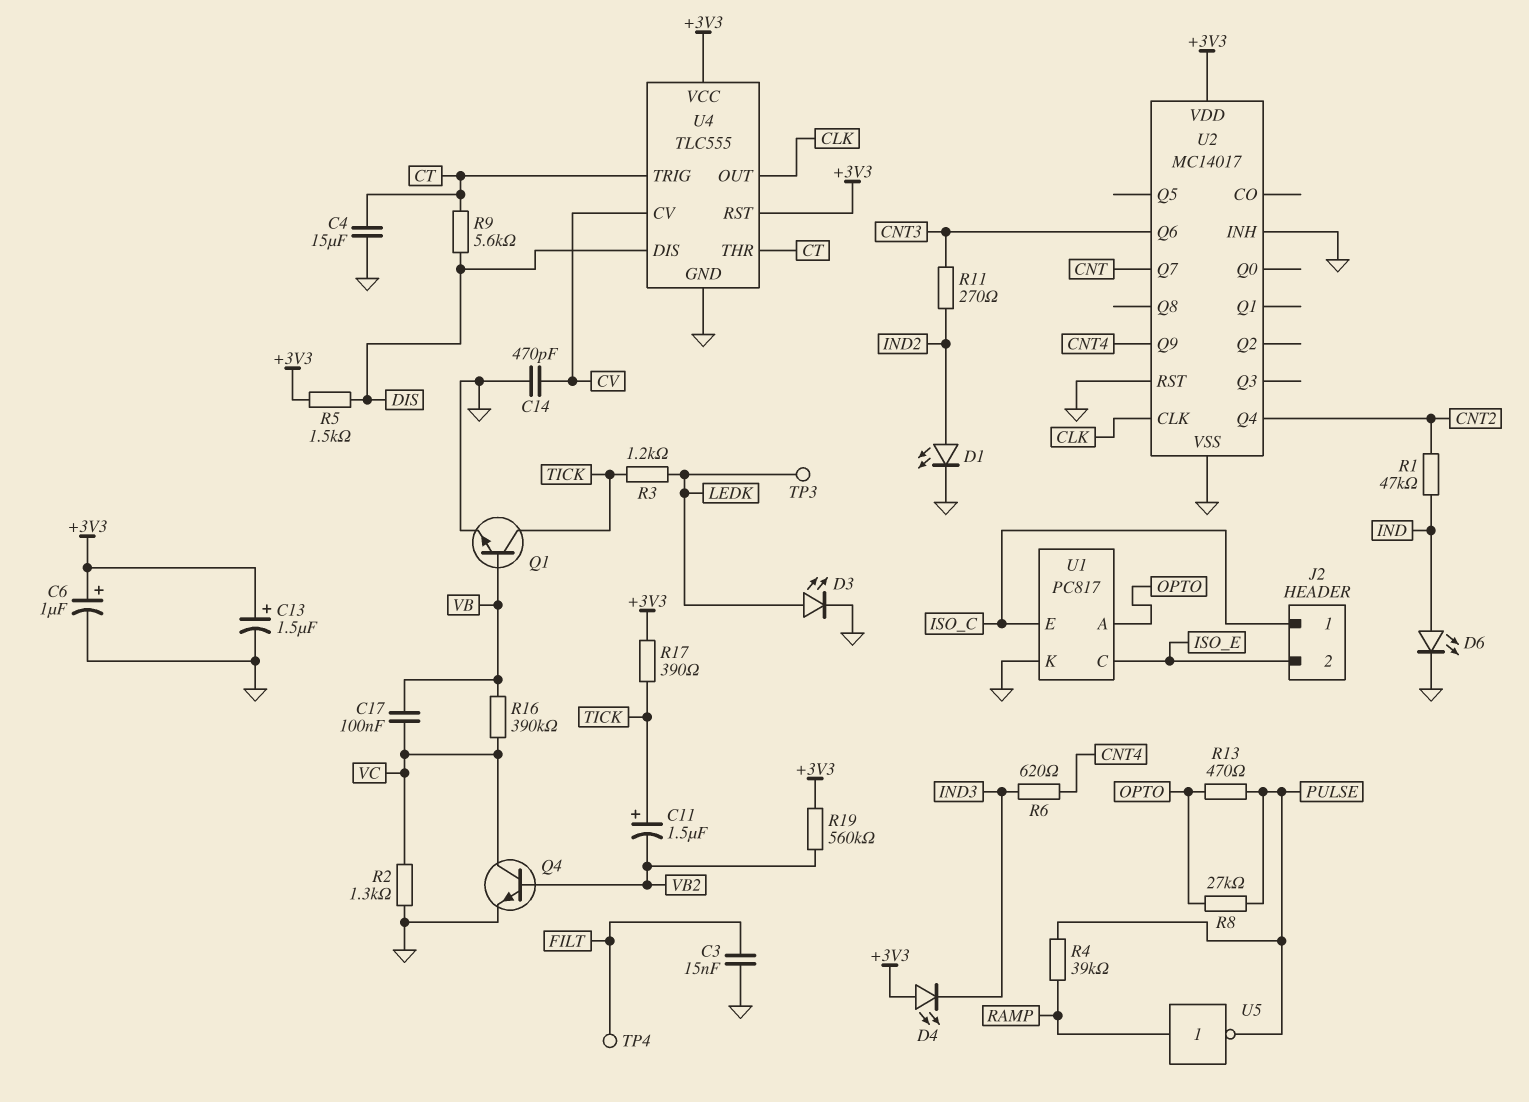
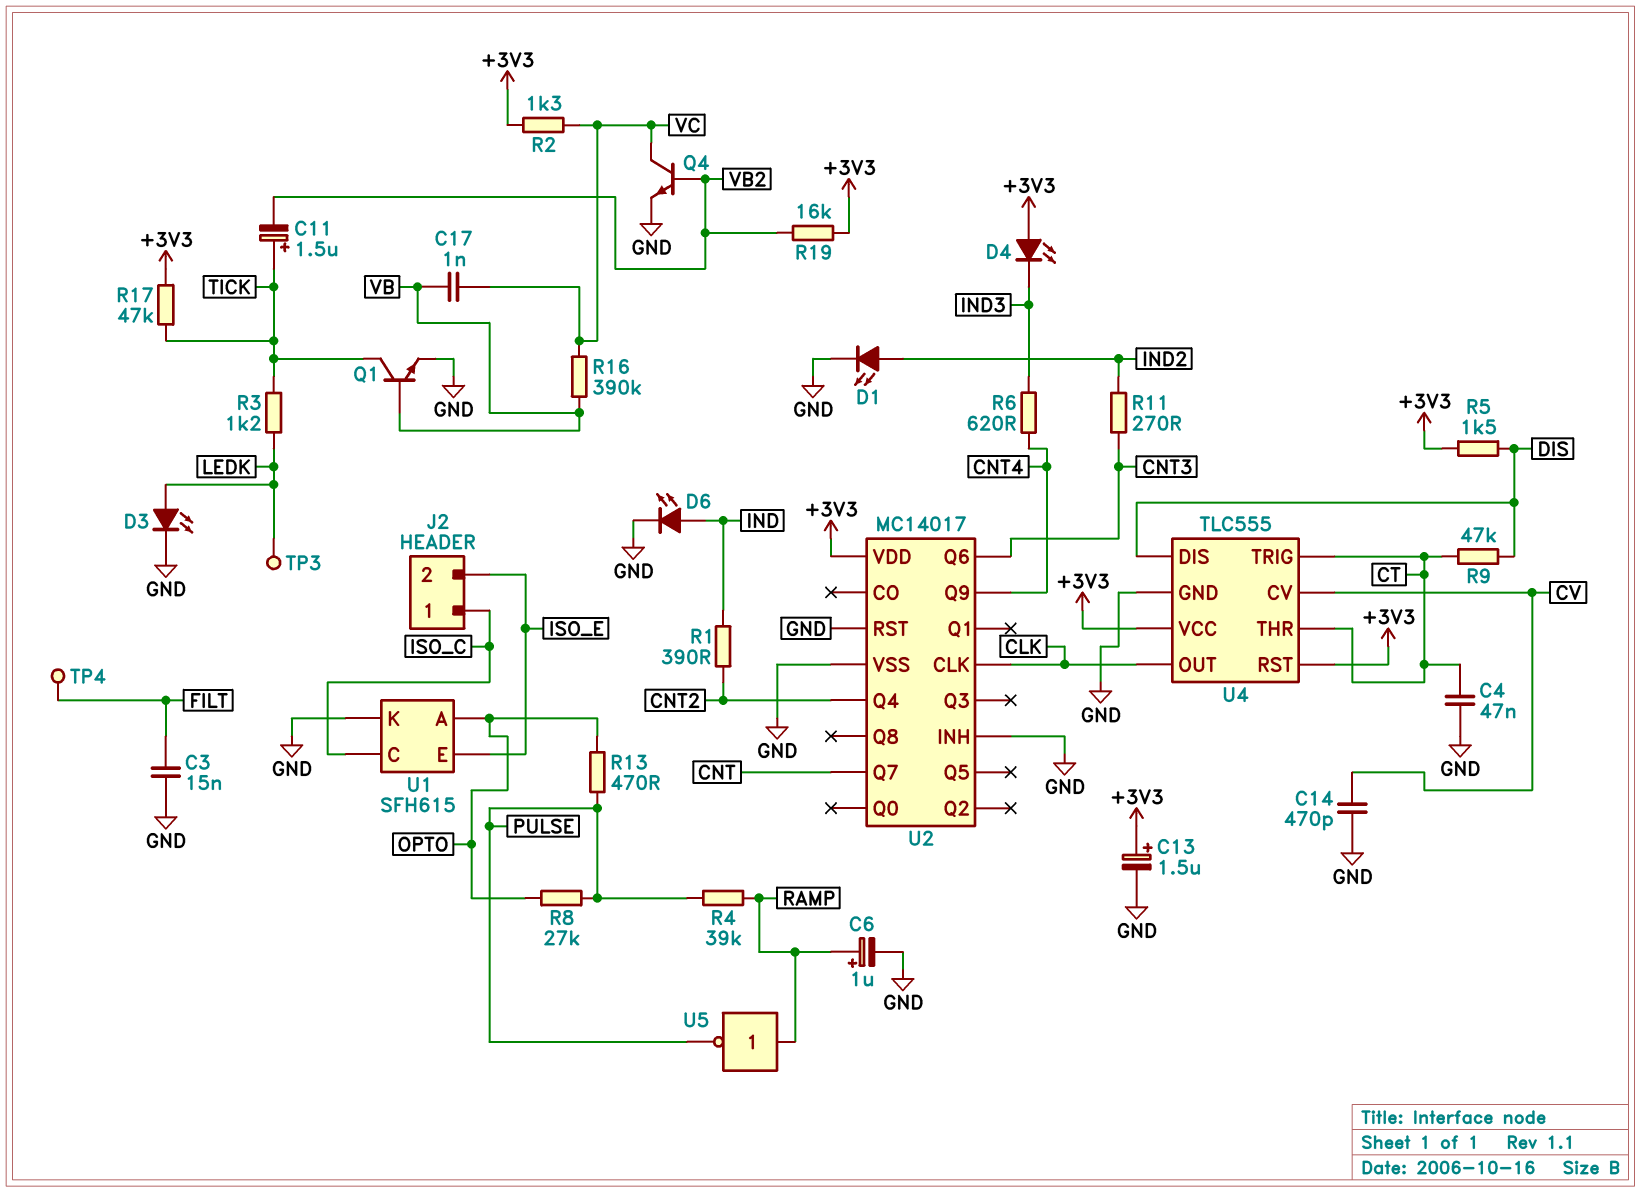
C4: 15uF (CT, GND) -> 47nF (CT, GND)
C6: 1uF (plus +3V3, minus GND) -> 1uF (plus RAMP, minus GND)
C17: 100nF (VB, VC) -> 1nF (VB, VC)
R1: 47k (CNT2, IND) -> 390 (CNT2, IND)
R2: 1.3k (GND, VC) -> 1.3k (+3V3, VC)
R9: 5.6k (CT, DIS) -> 47k (CT, DIS)
R17: 390 (+3V3, TICK) -> 47k (+3V3, TICK)
R19: 560k (+3V3, VB2) -> 16k (+3V3, VB2)
U1: PC817 -> SFH615
U1 pin C: ISO_E -> ISO_C
U1 pin E: ISO_C -> ISO_E

